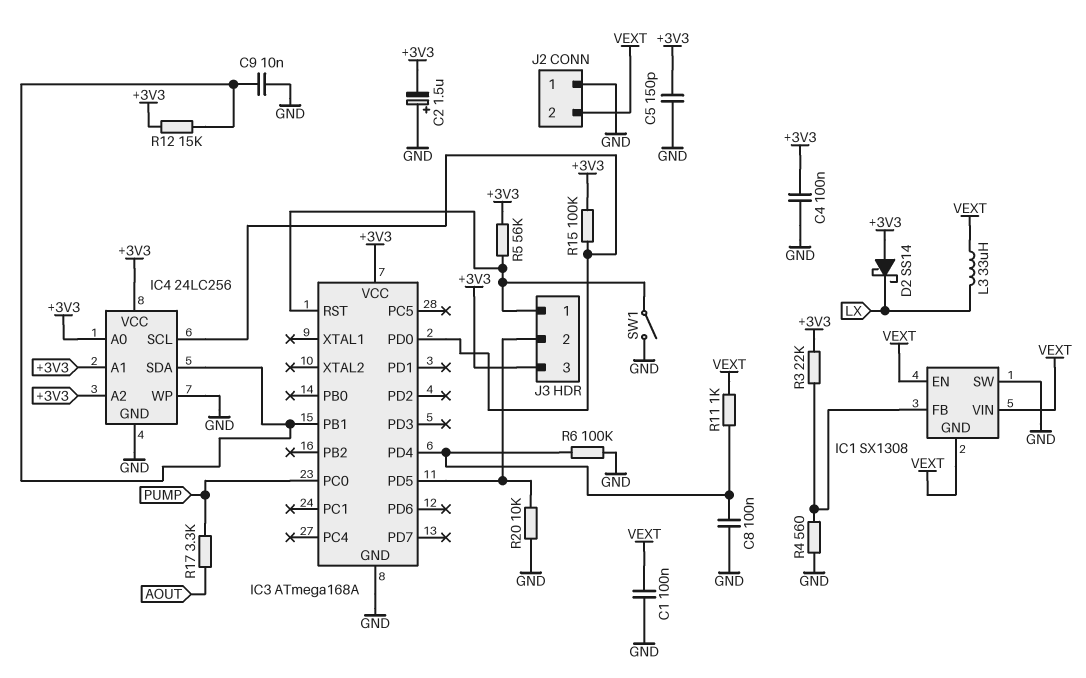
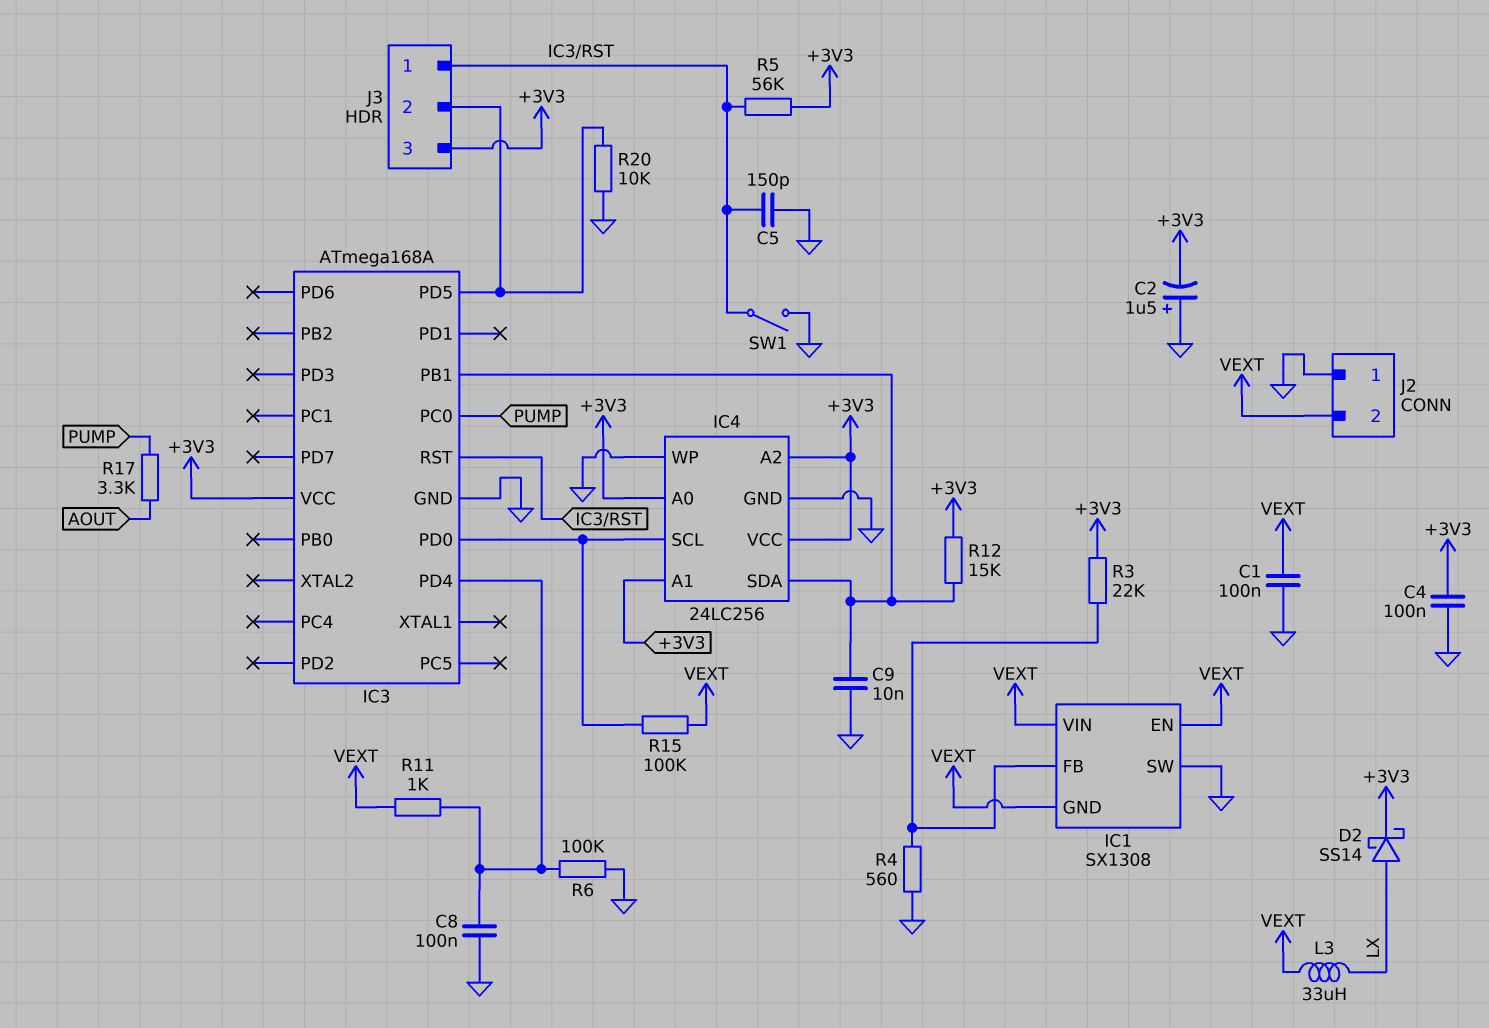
C5: 150pF (+3V3, GND) -> 150pF (GND, IC3/RST)
D2: schottky SS14 (A +3V3, K LX) -> schottky SS14 (A LX, K +3V3)
R15: 100k (+3V3, IC3/PD0) -> 100k (IC3/PD0, VEXT)

